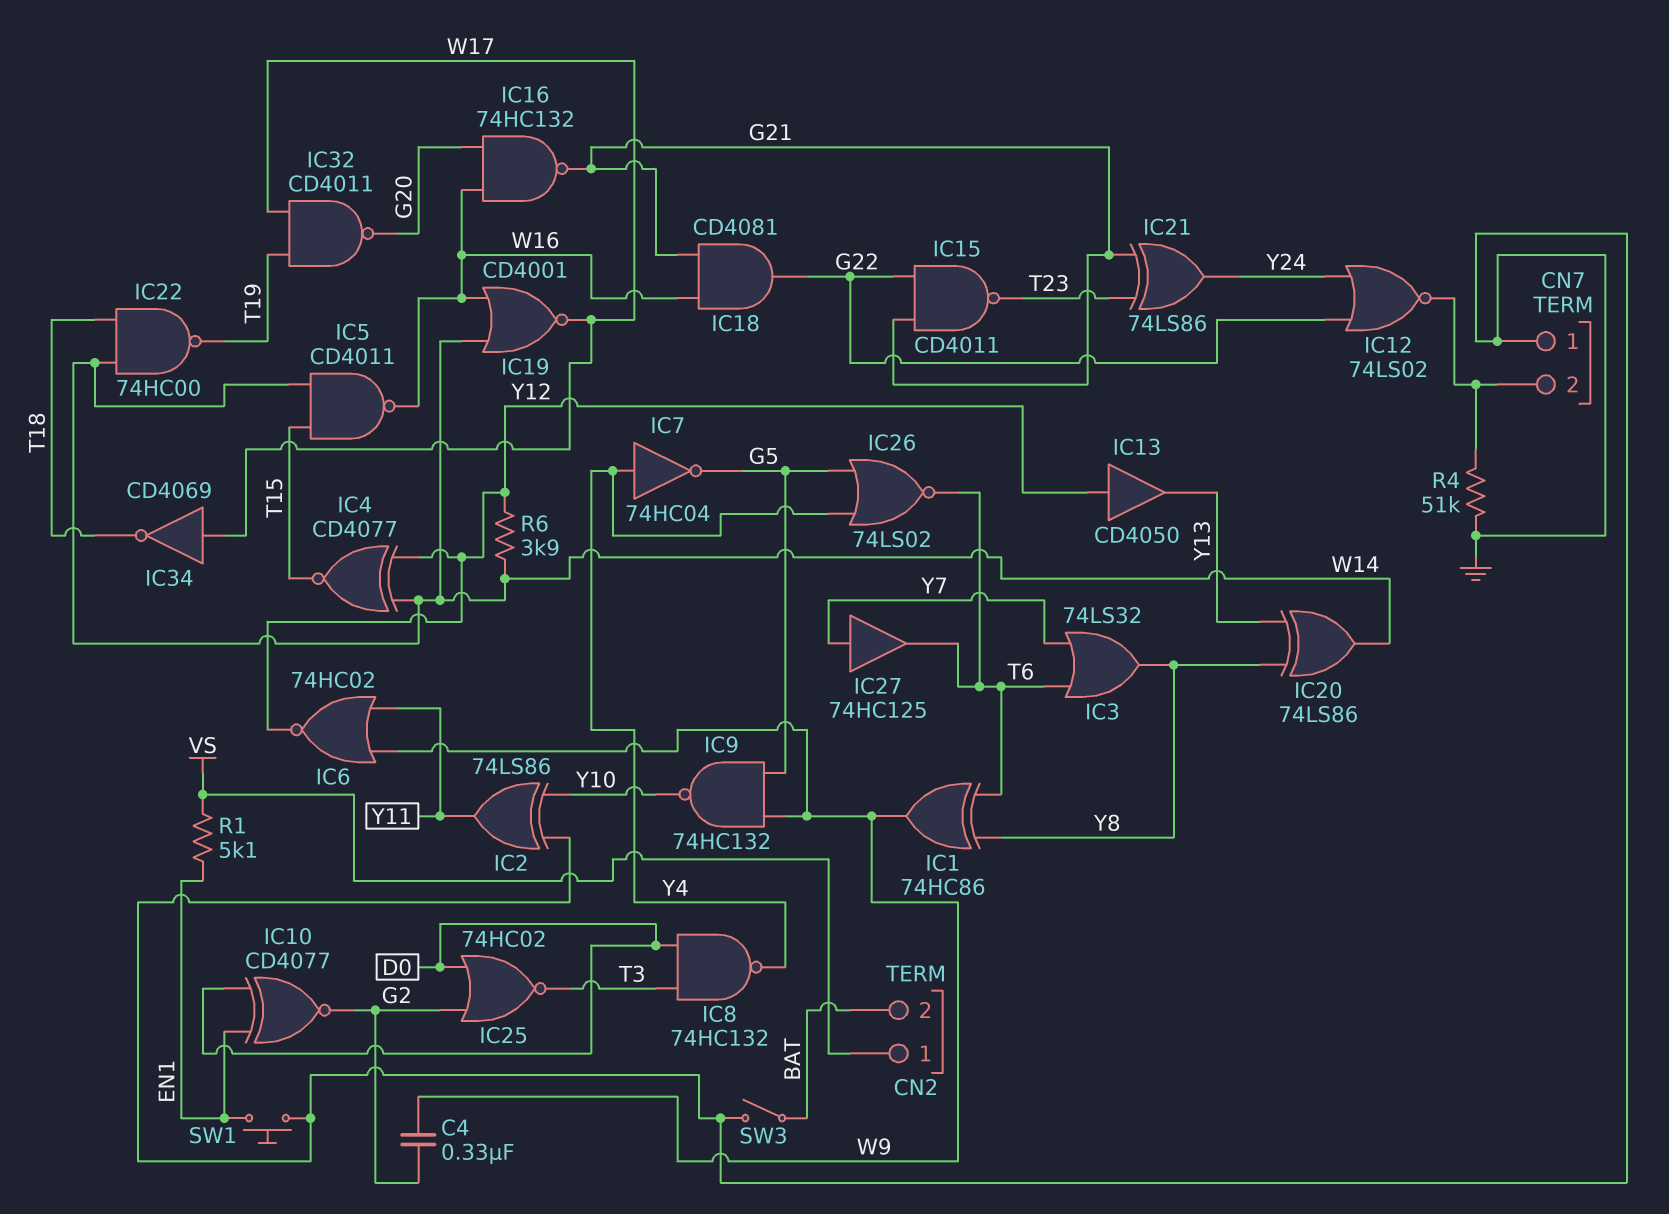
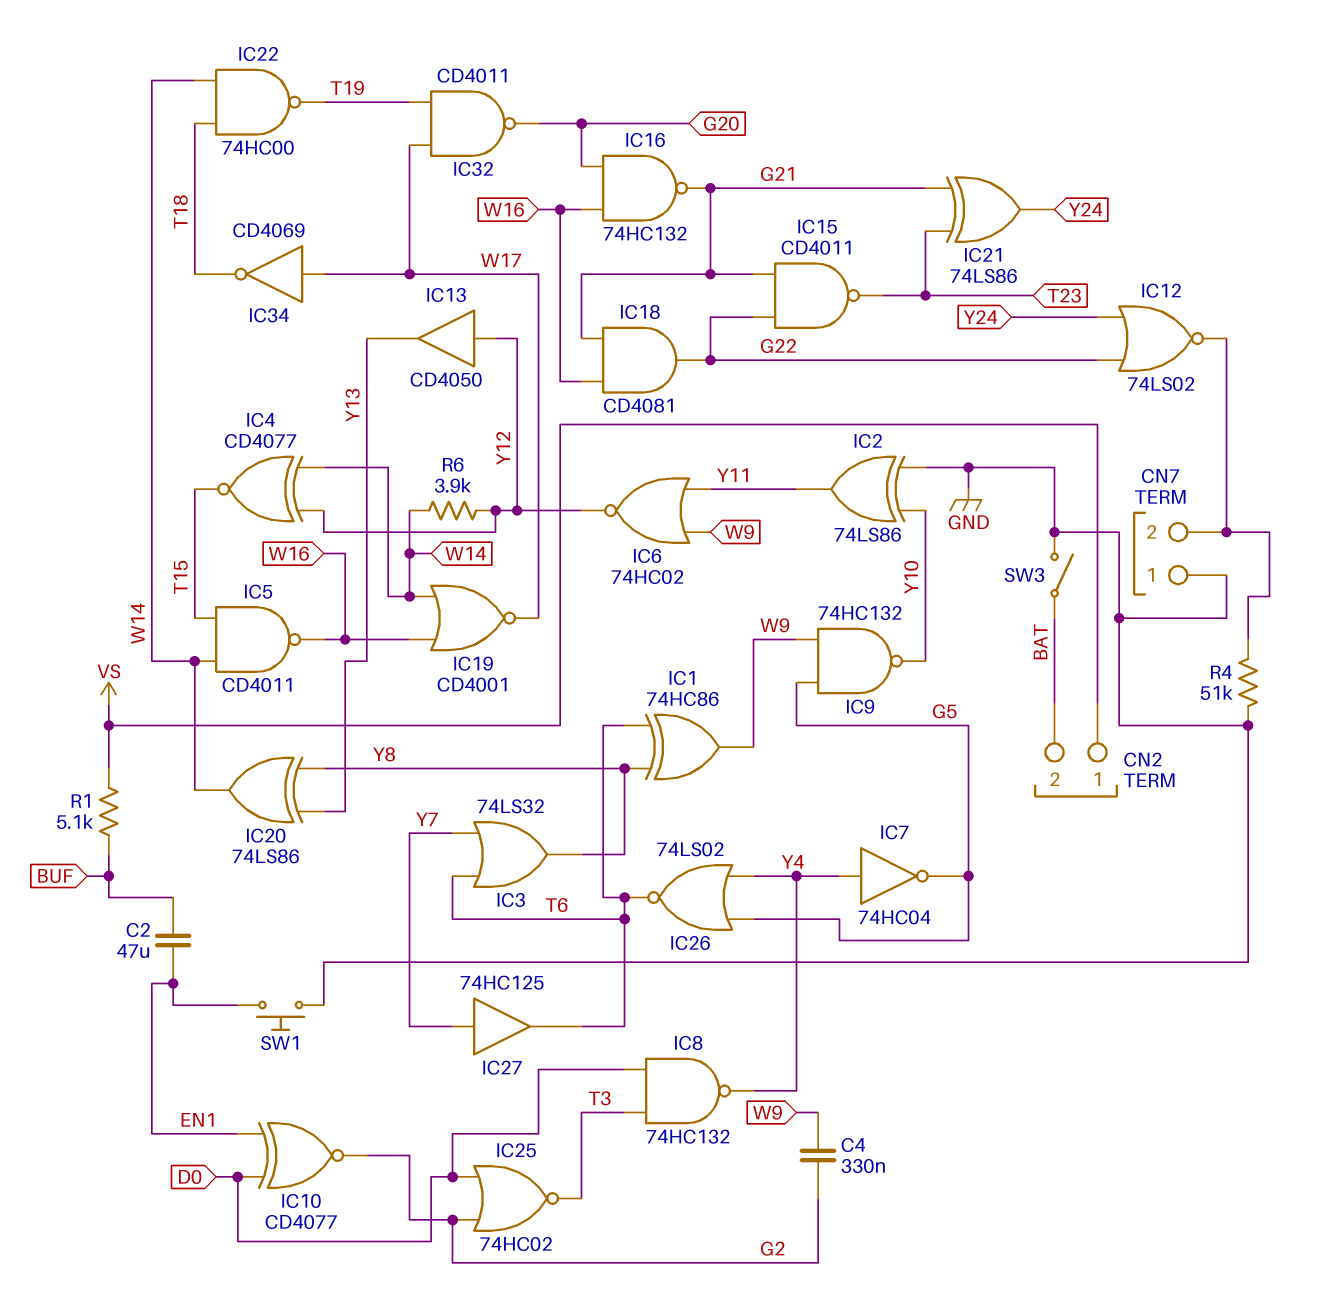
C2: none -> 47uF (BUF, EN1)
R1: 5.1k (EN1, VS) -> 5.1k (BUF, VS)

